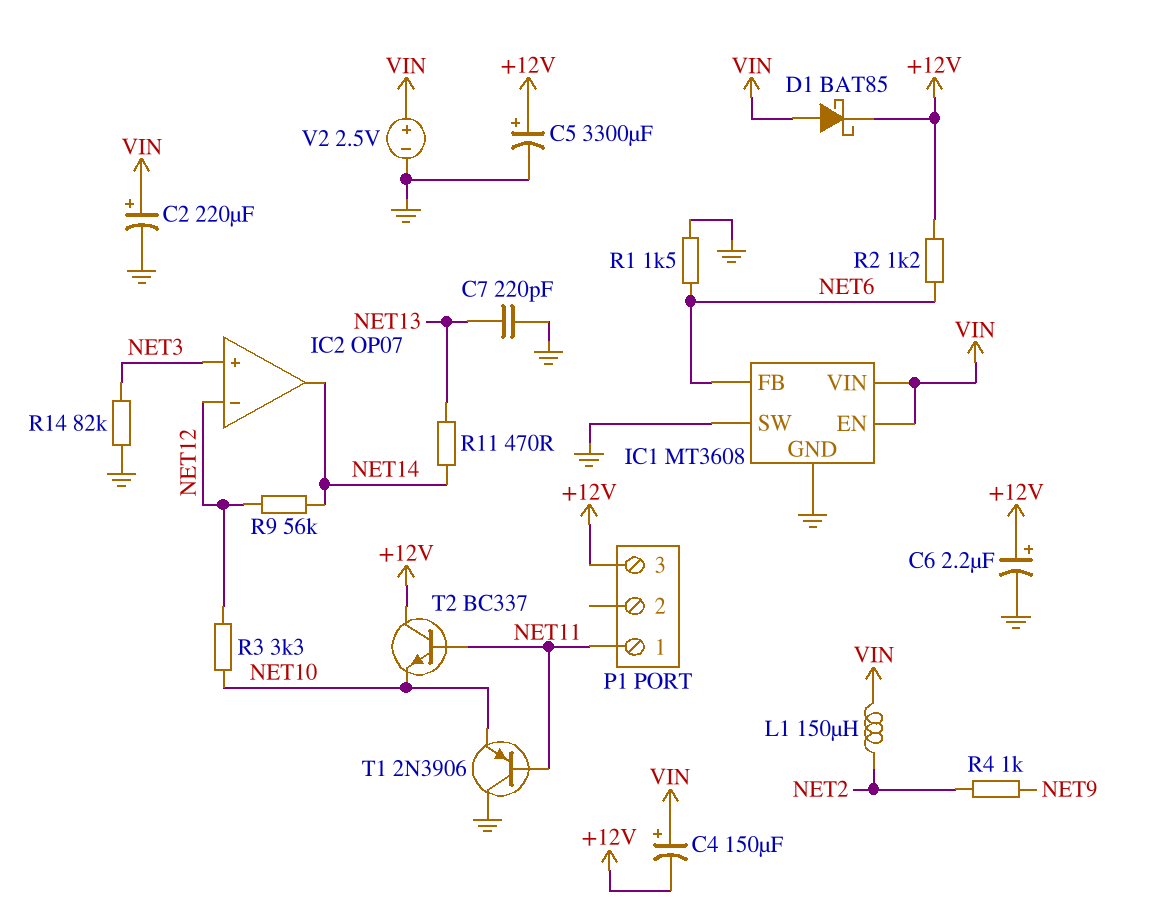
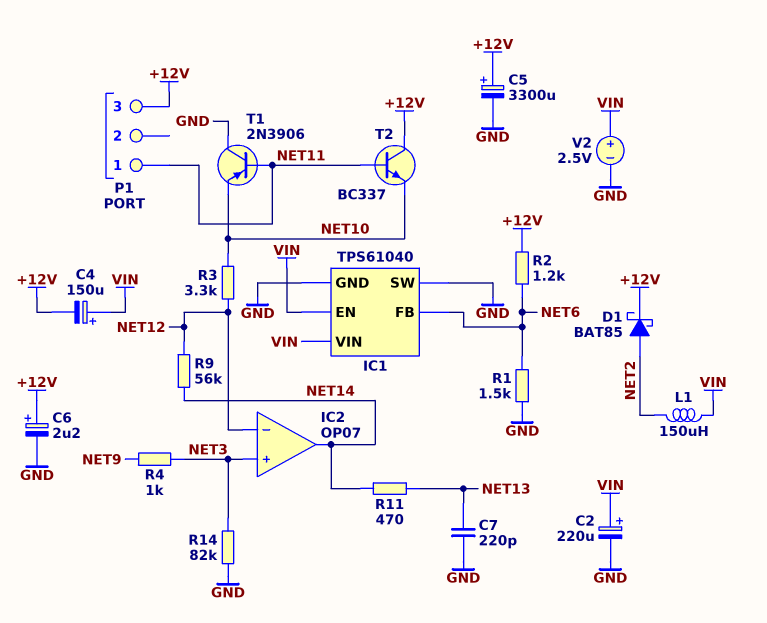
D1: schottky BAT85 (A VIN, K +12V) -> schottky BAT85 (A NET2, K +12V)
IC1: MT3608 -> TPS61040
R4: 1k (NET2, NET9) -> 1k (NET3, NET9)

